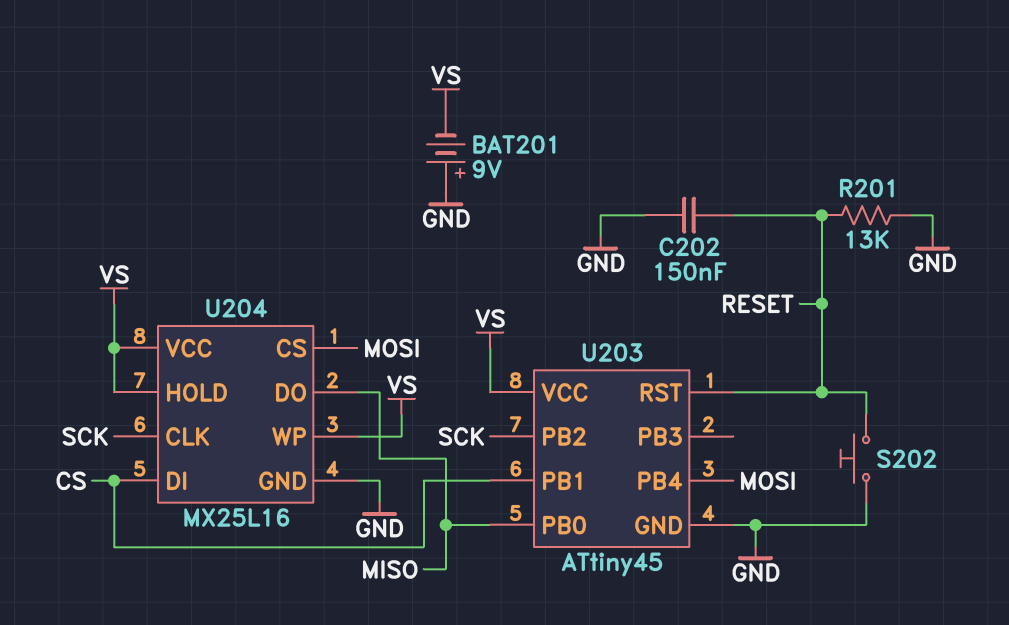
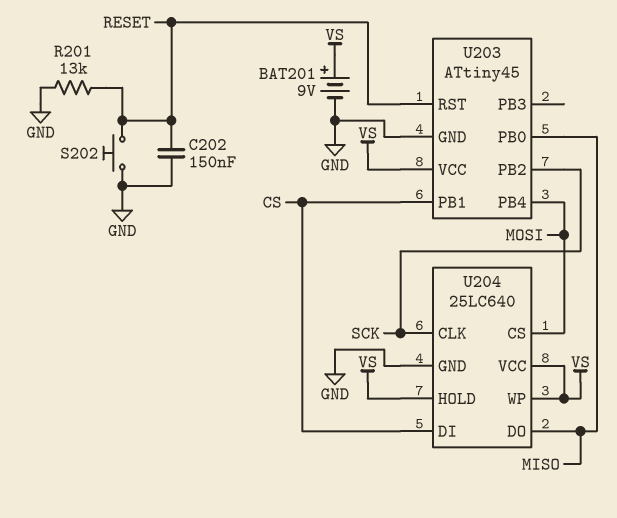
BAT201: 9V (plus GND, minus VS) -> 9V (plus VS, minus GND)
U204: MX25L16 -> 25LC640

